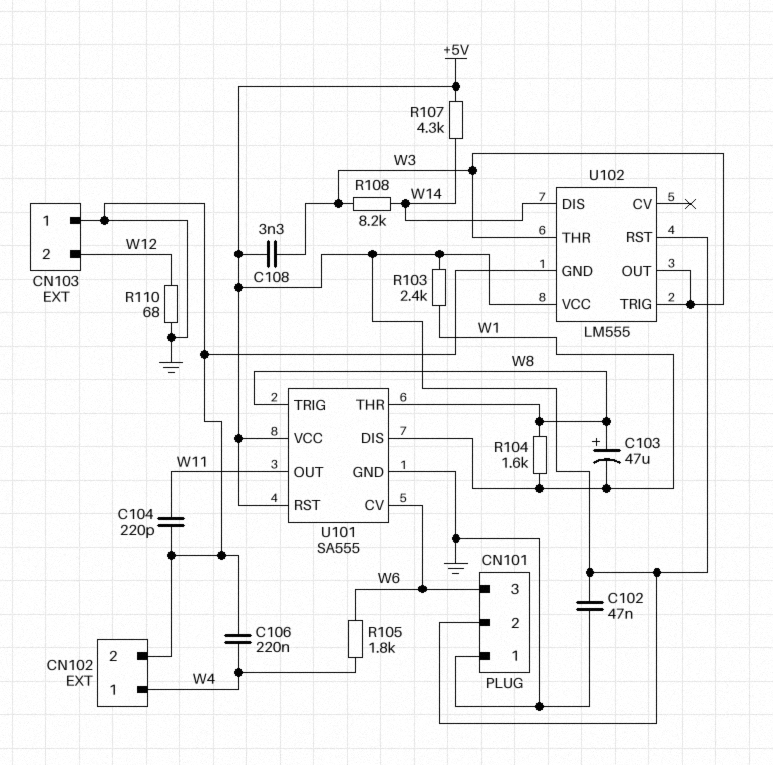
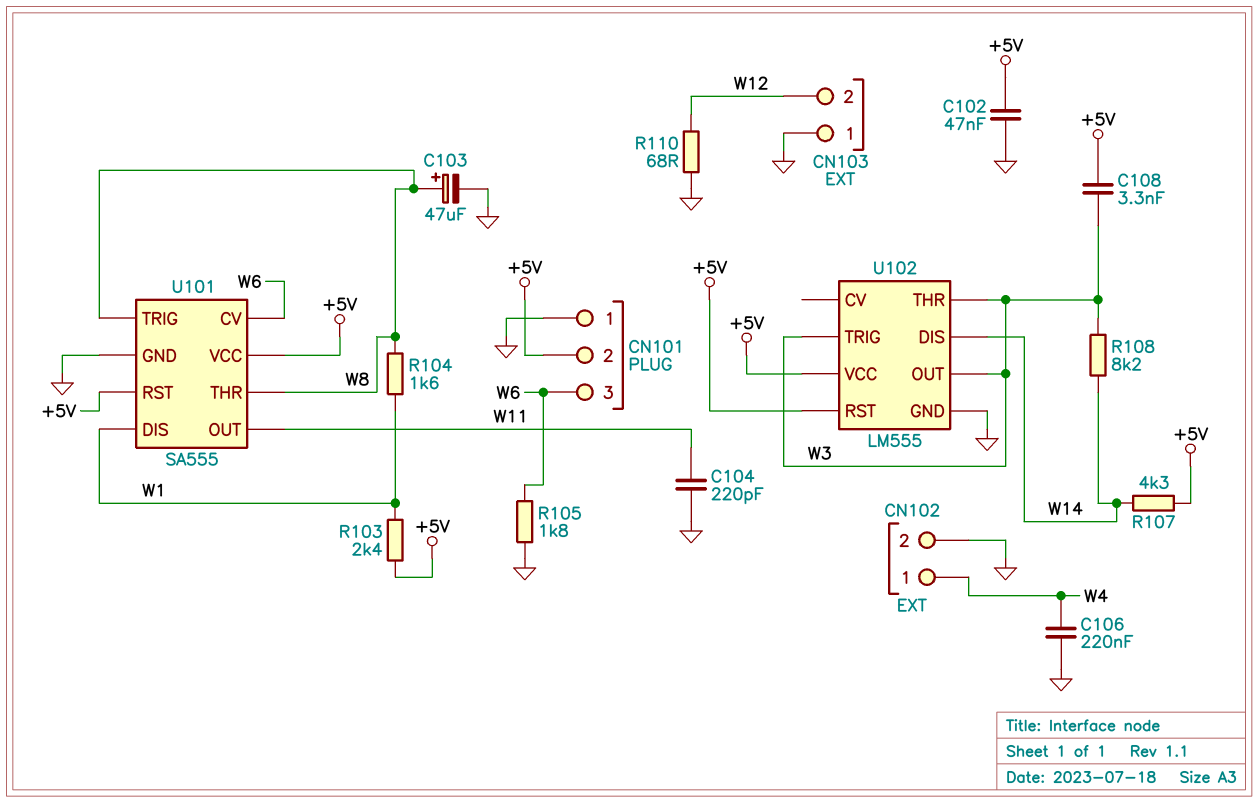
C103: 47uF (plus W8, minus W1) -> 47uF (plus W8, minus GND)
R105: 1.8k (W4, W6) -> 1.8k (GND, W6)

